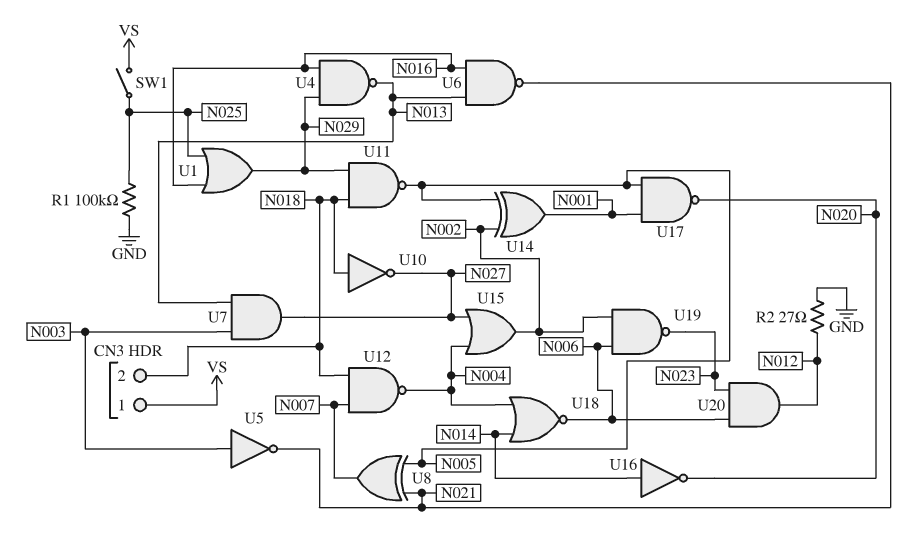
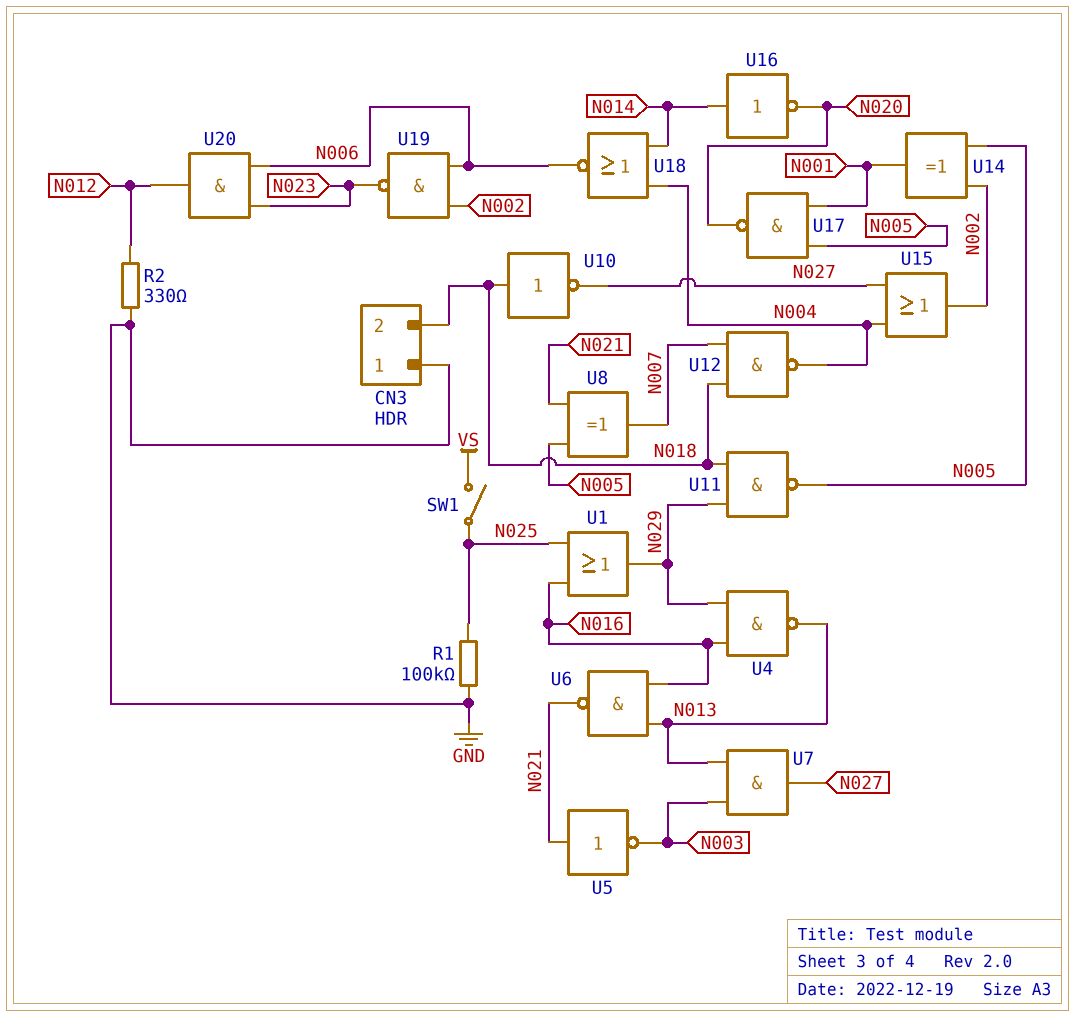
CN3 pin 1: VS -> GND
R2: 27 (GND, N012) -> 330 (GND, N012)
U5: NOT (in N003, out N021) -> NOT (in N021, out N003)

